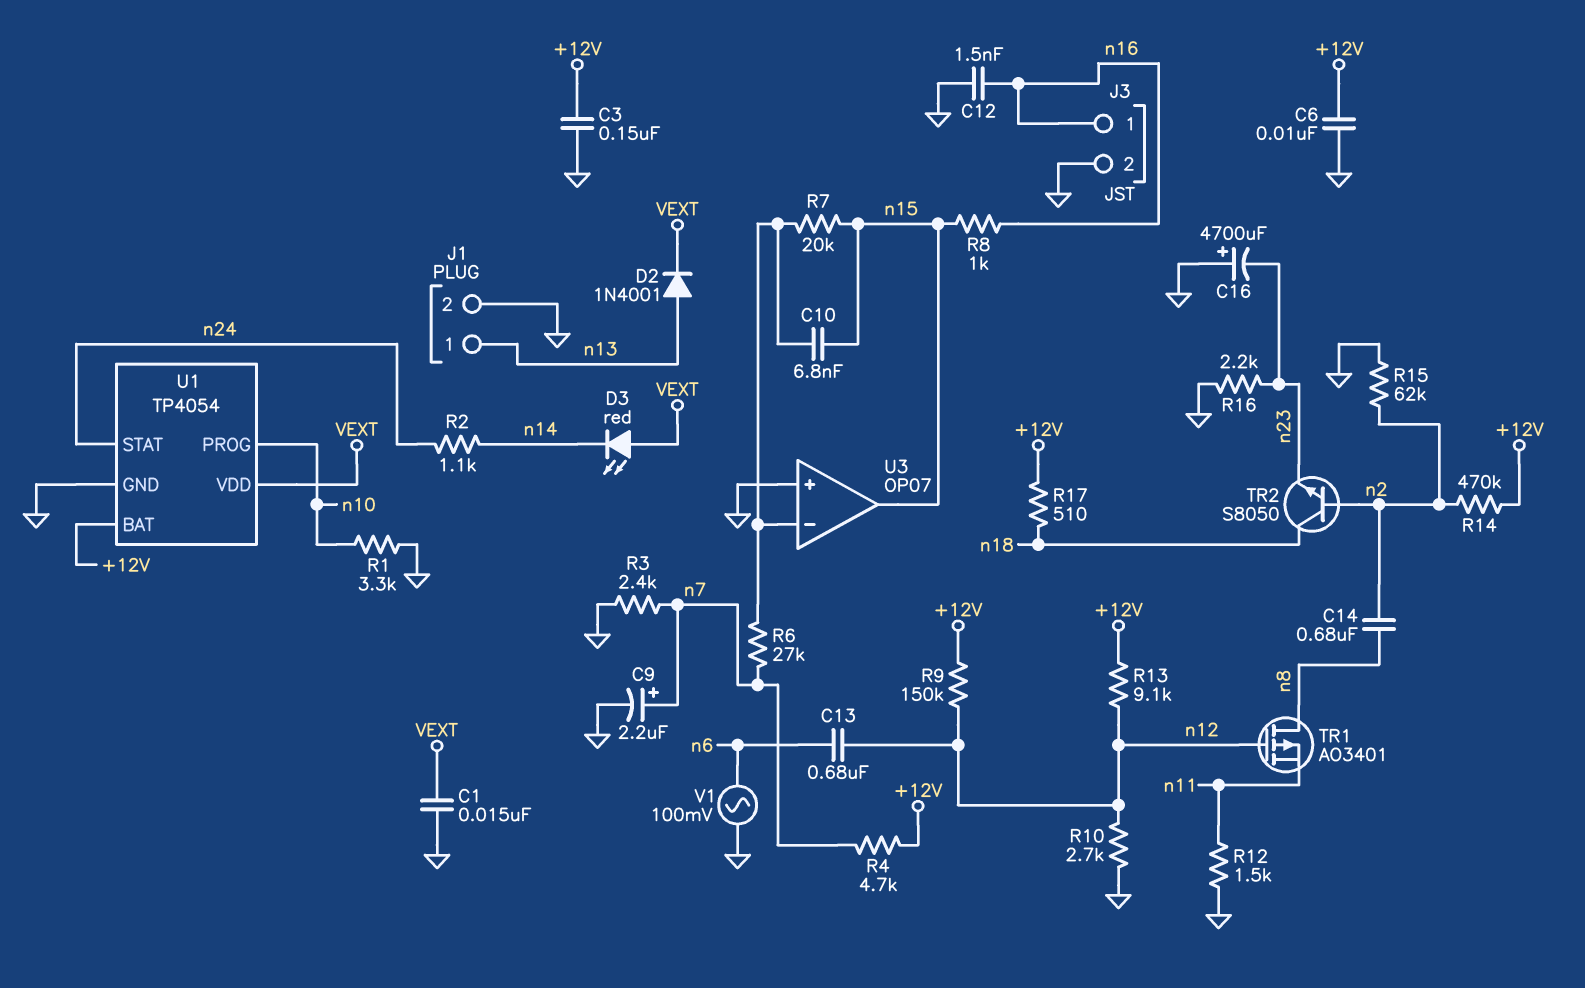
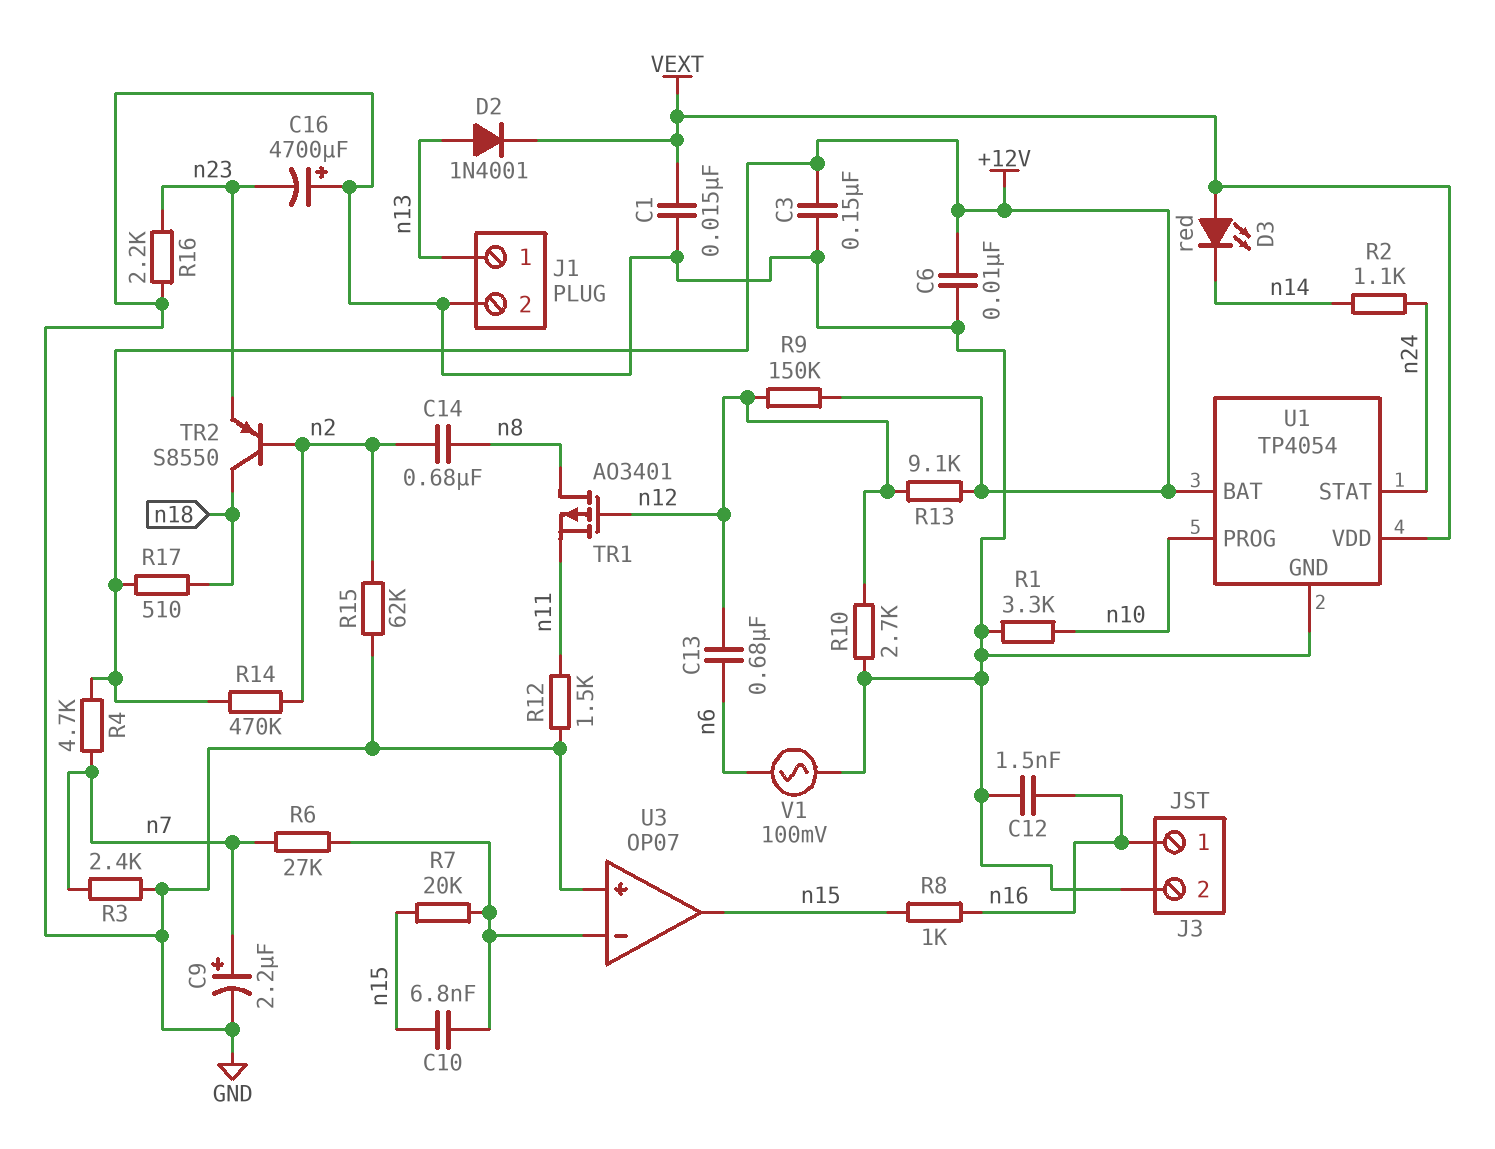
TR2: NPN S8050 (B n2, C n18, E n23) -> PNP S8550 (B n2, C n18, E n23)

